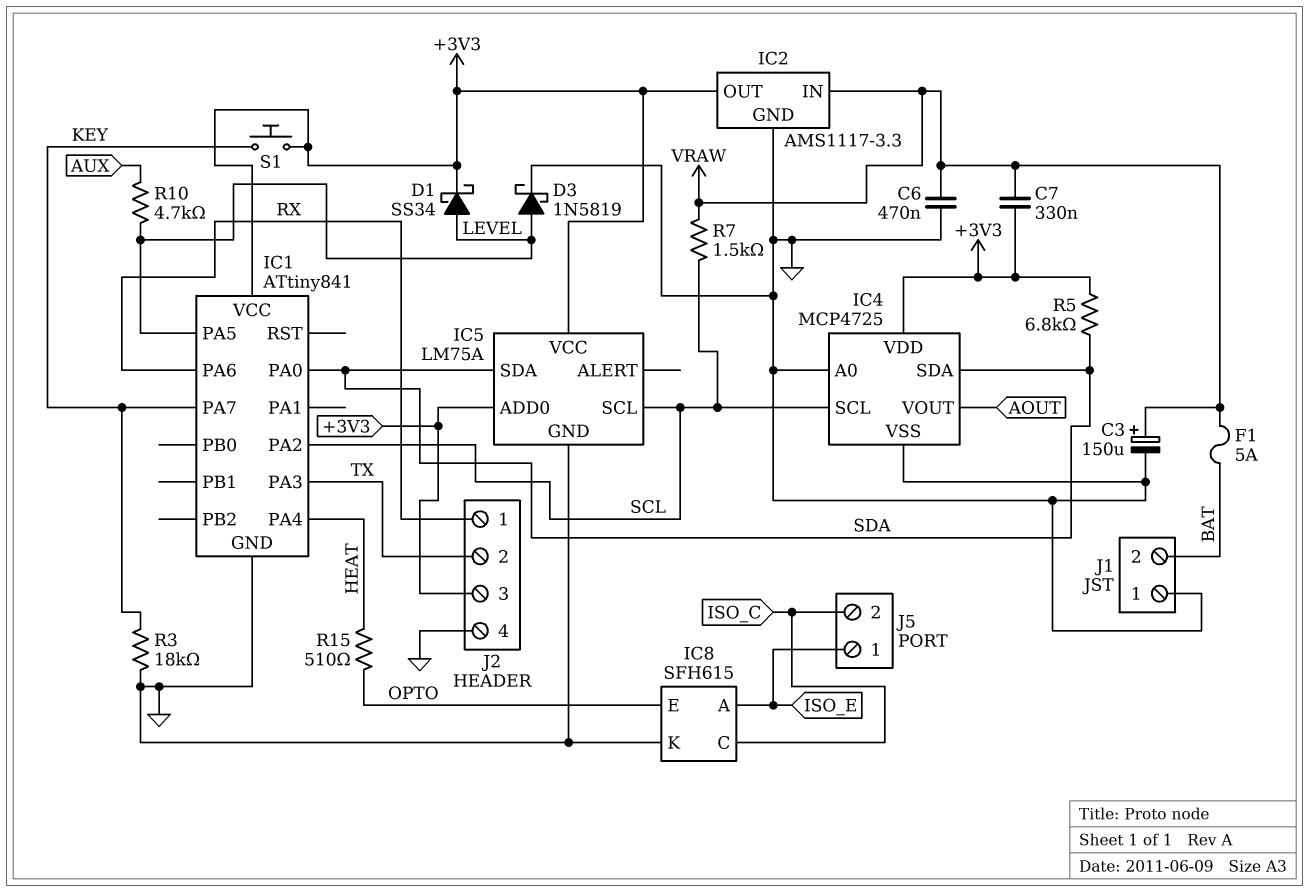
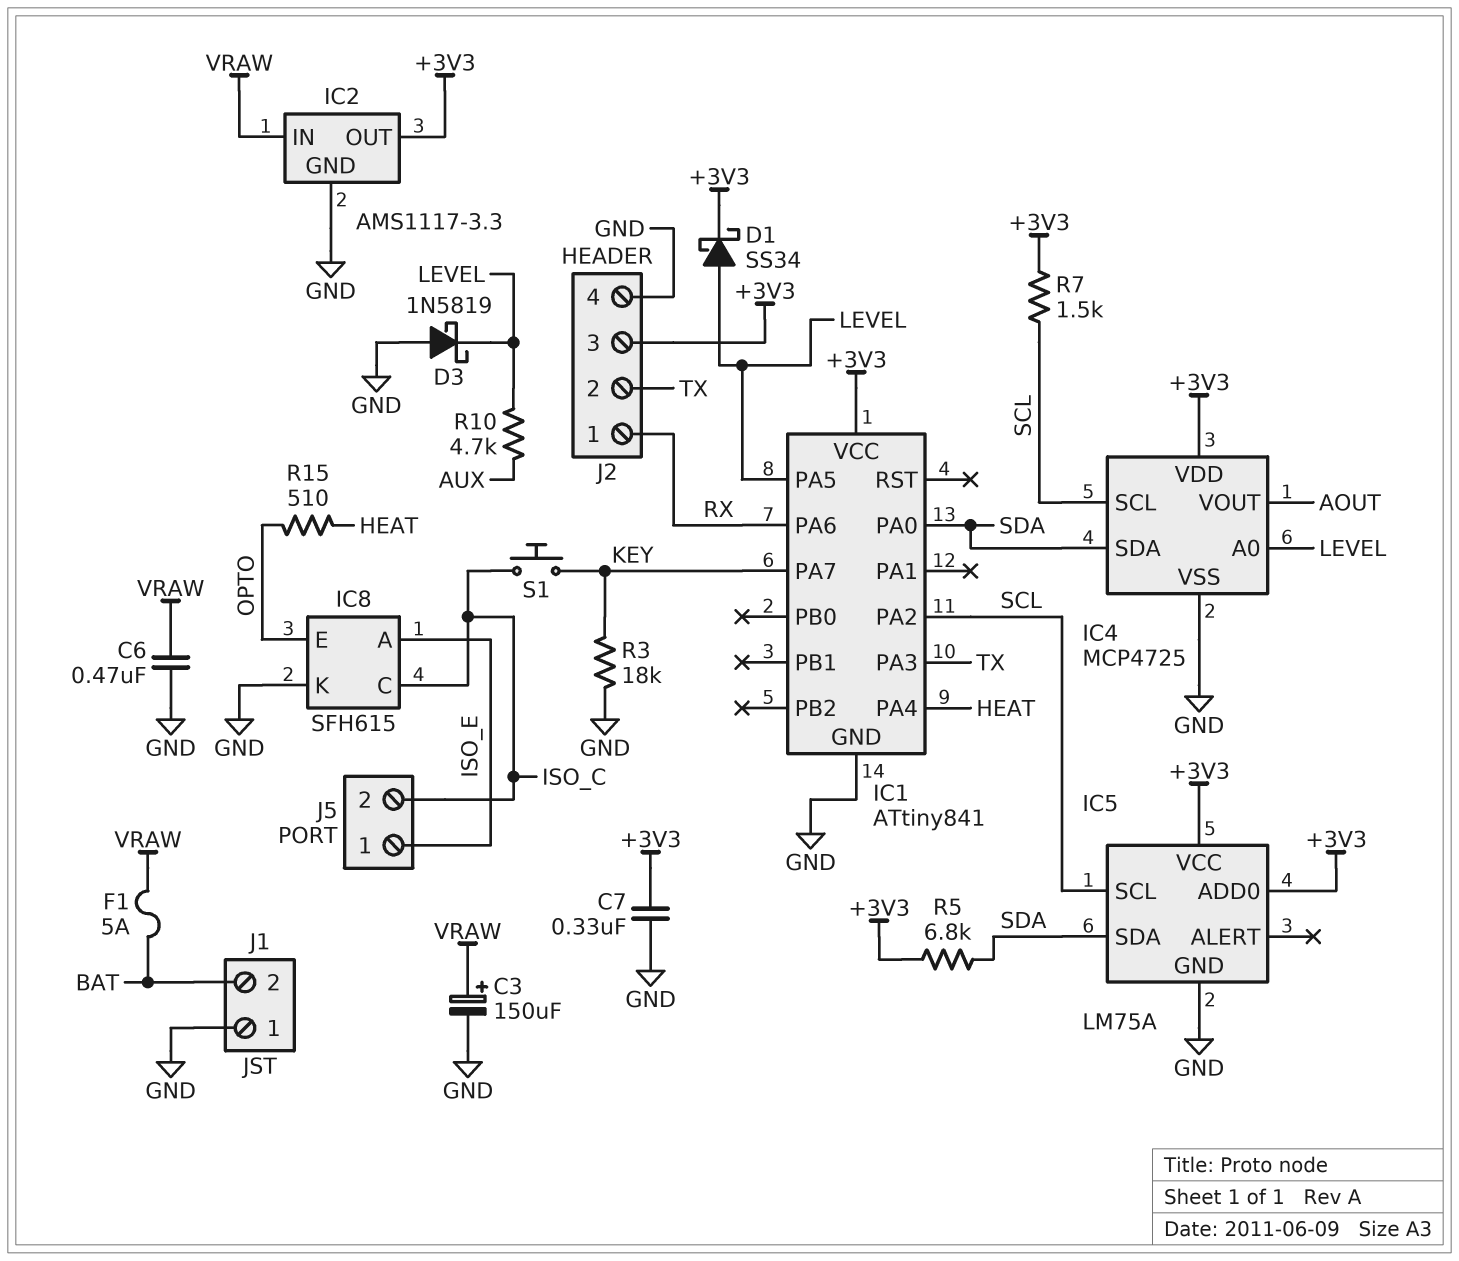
C7: 330nF (+3V3, VRAW) -> 330nF (+3V3, GND)
D3: schottky 1N5819 (A LEVEL, K GND) -> schottky 1N5819 (A GND, K LEVEL)
IC4 pin A0: GND -> LEVEL
R7: 1.5k (SCL, VRAW) -> 1.5k (+3V3, SCL)
S1: button (+3V3, KEY) -> button (ISO_C, KEY)

